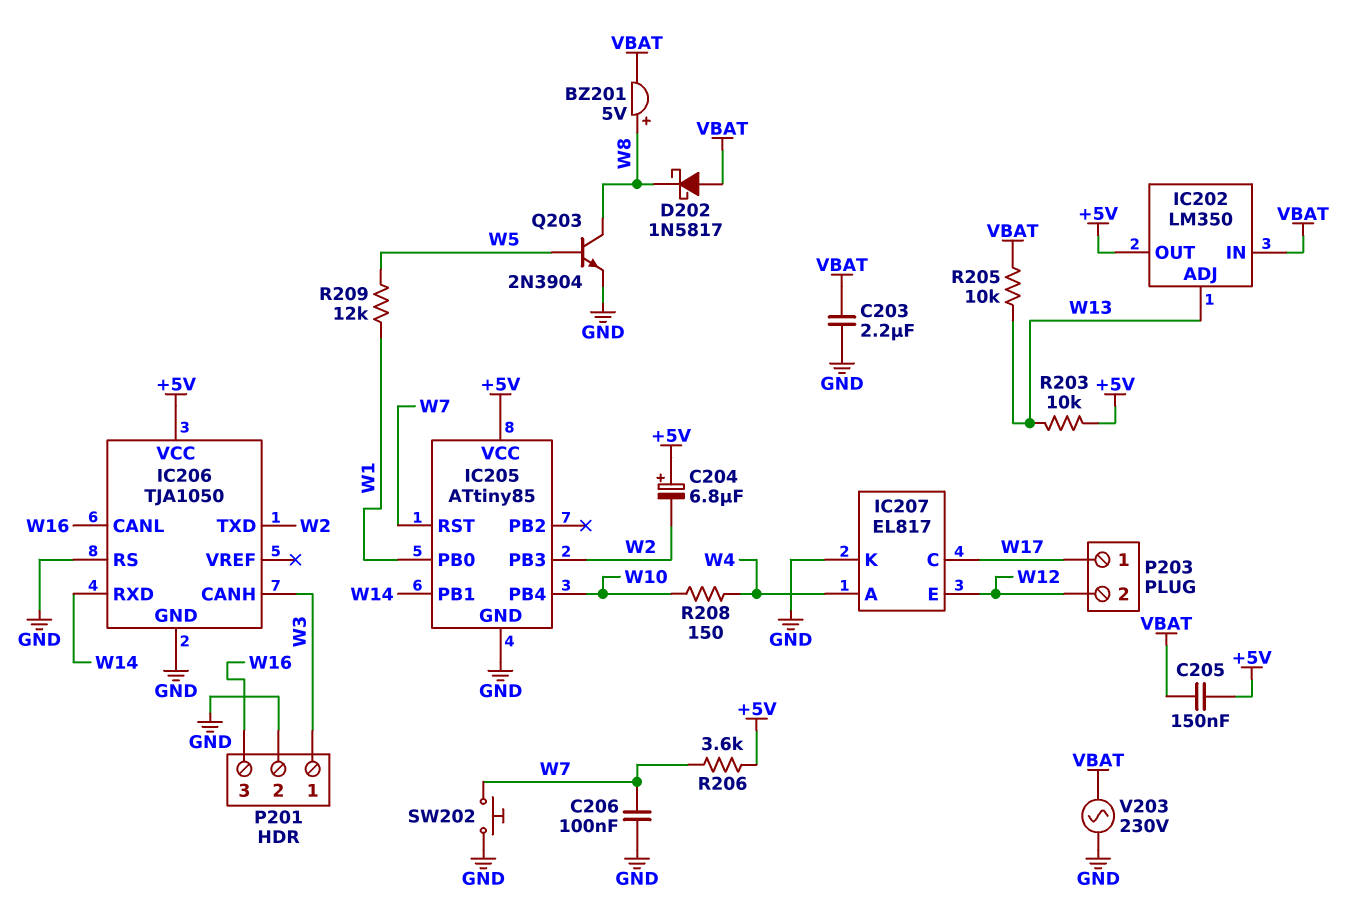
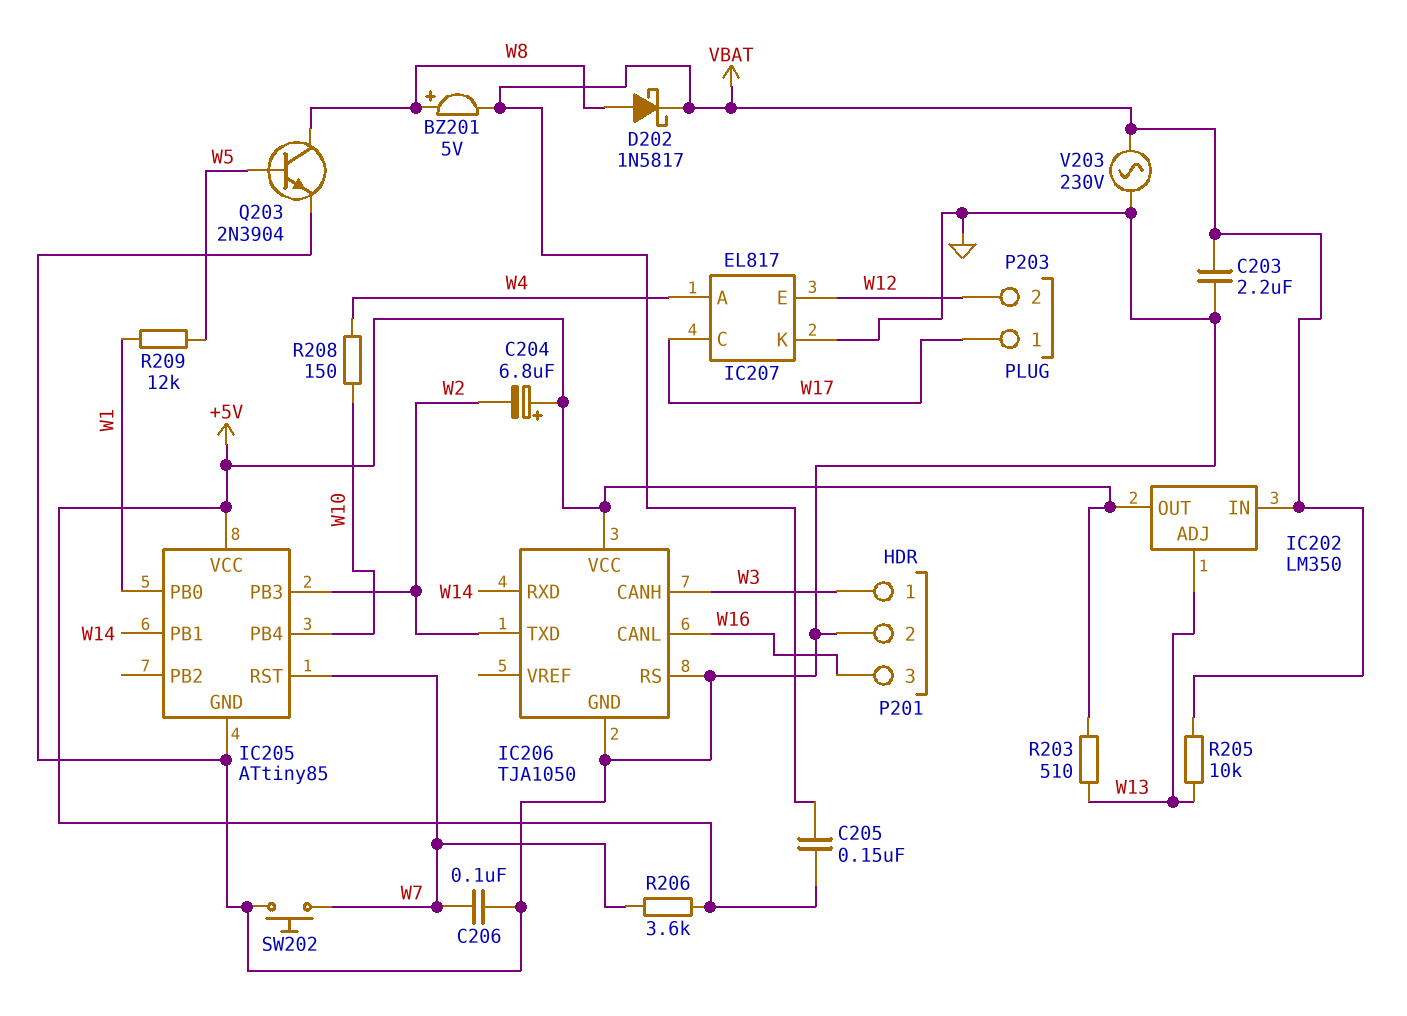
D202: schottky 1N5817 (A VBAT, K W8) -> schottky 1N5817 (A W8, K VBAT)
R203: 10k (+5V, W13) -> 510 (+5V, W13)

